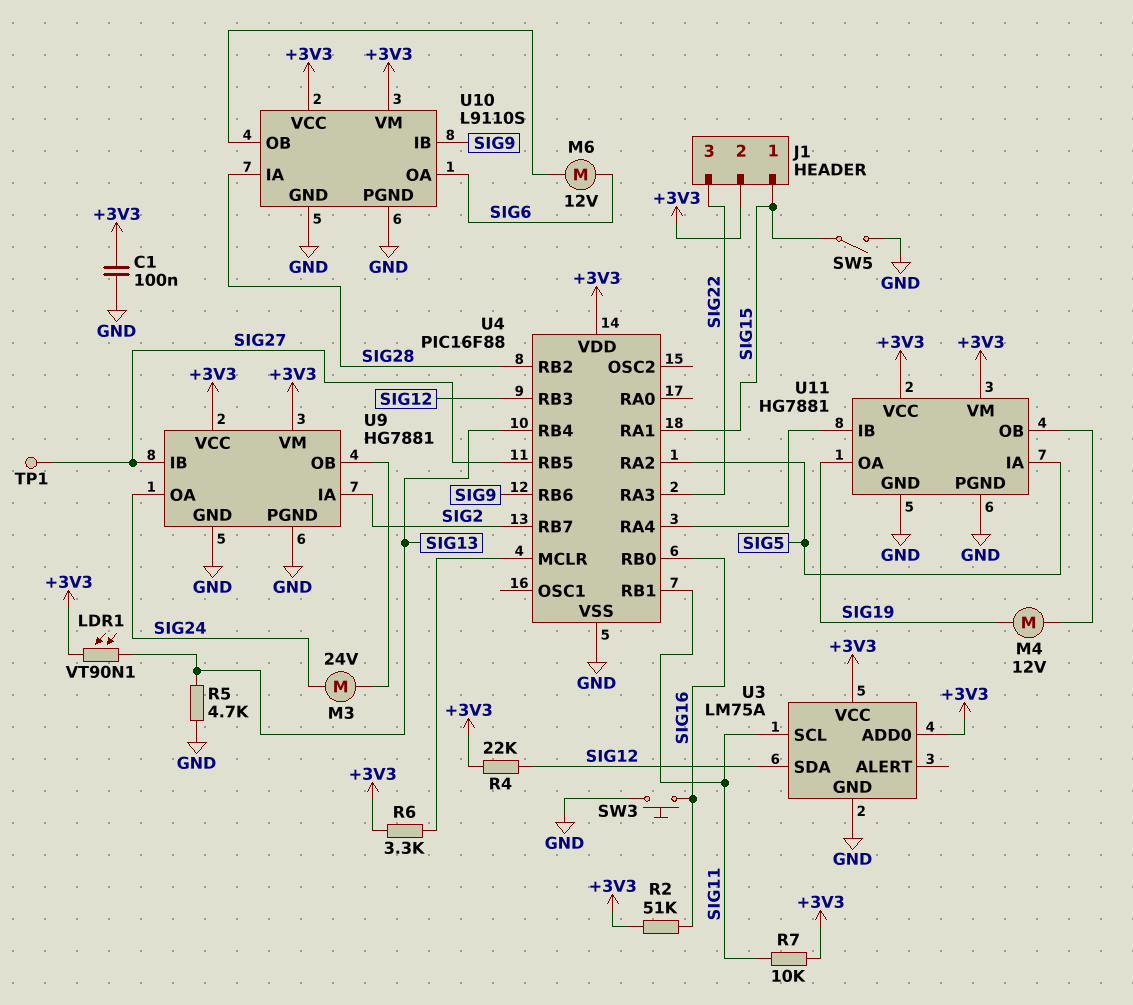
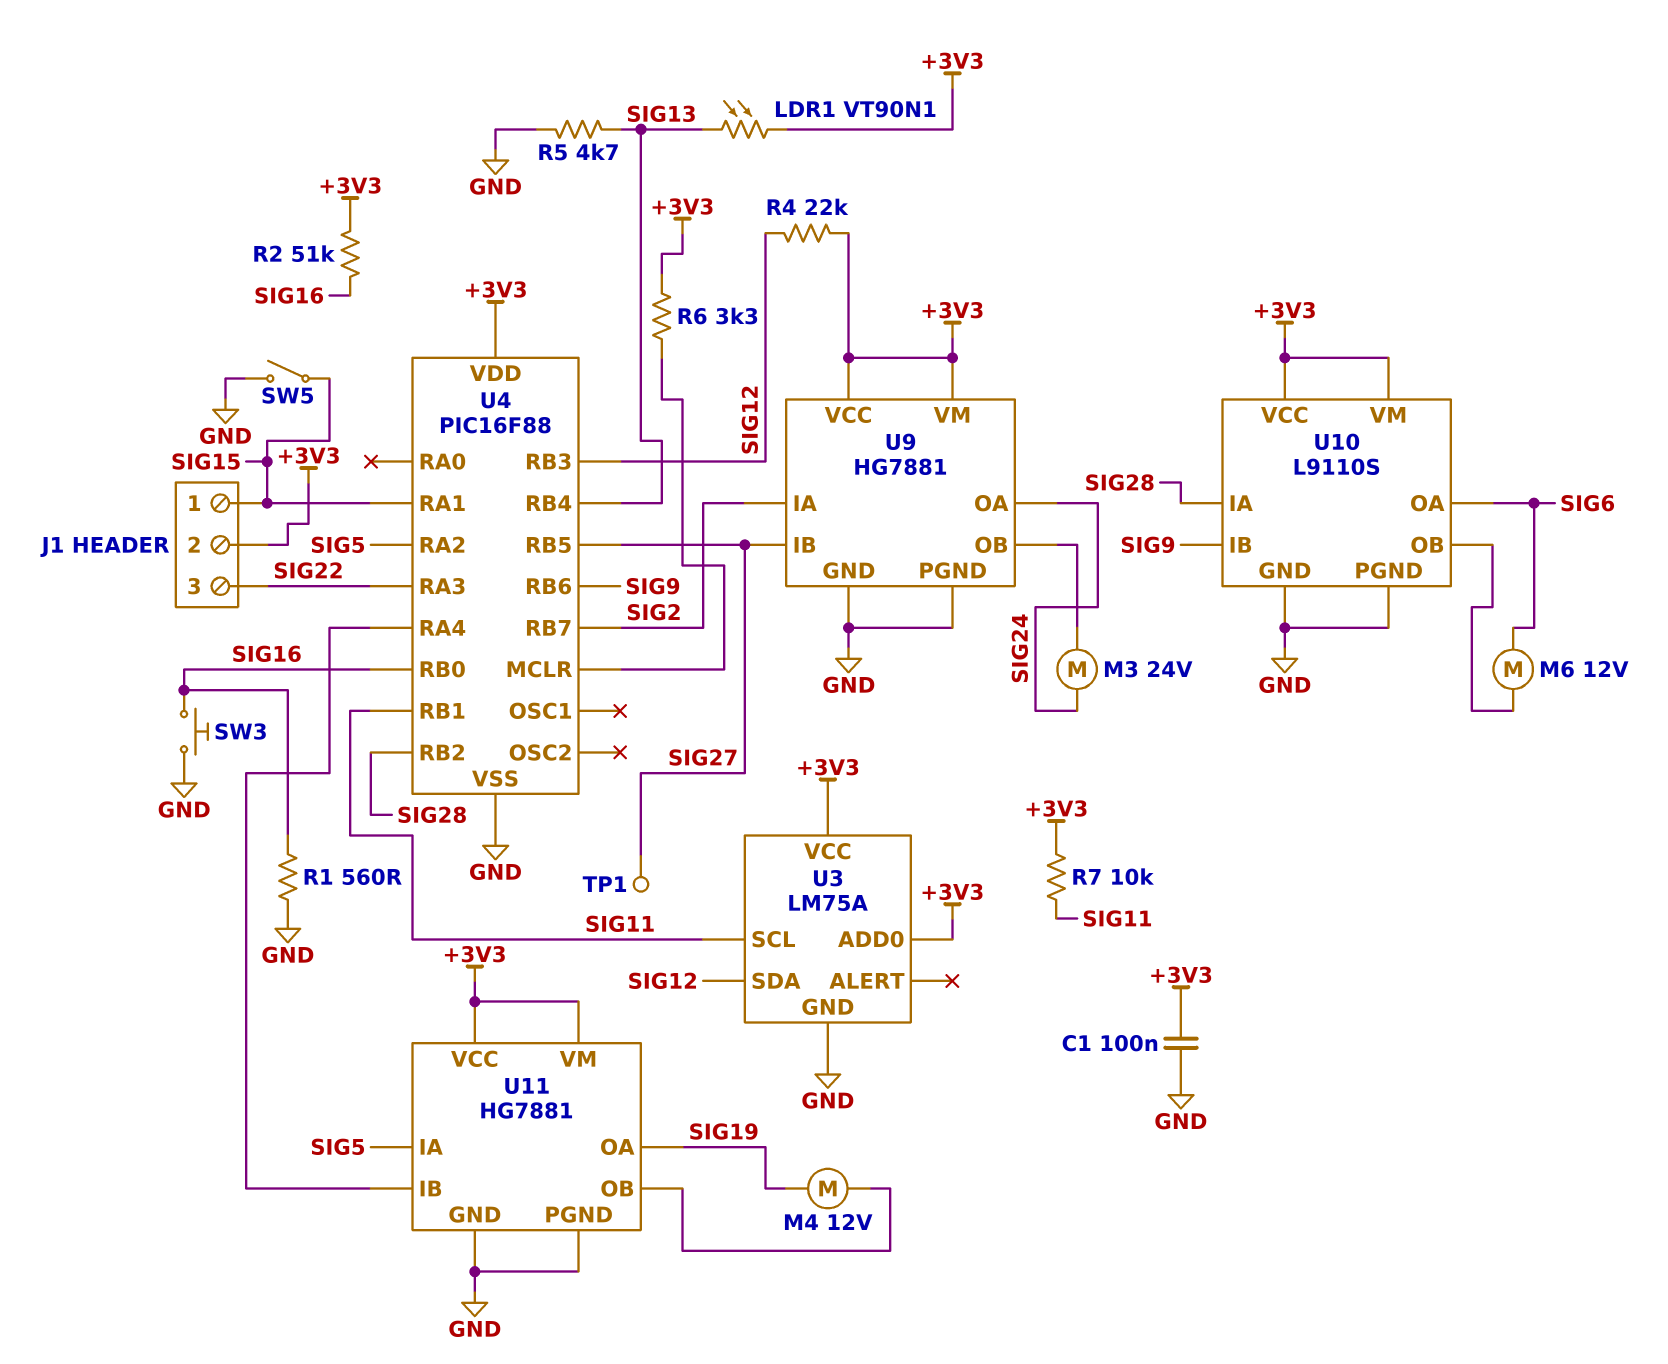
R1: none -> 560 (GND, SIG16)

